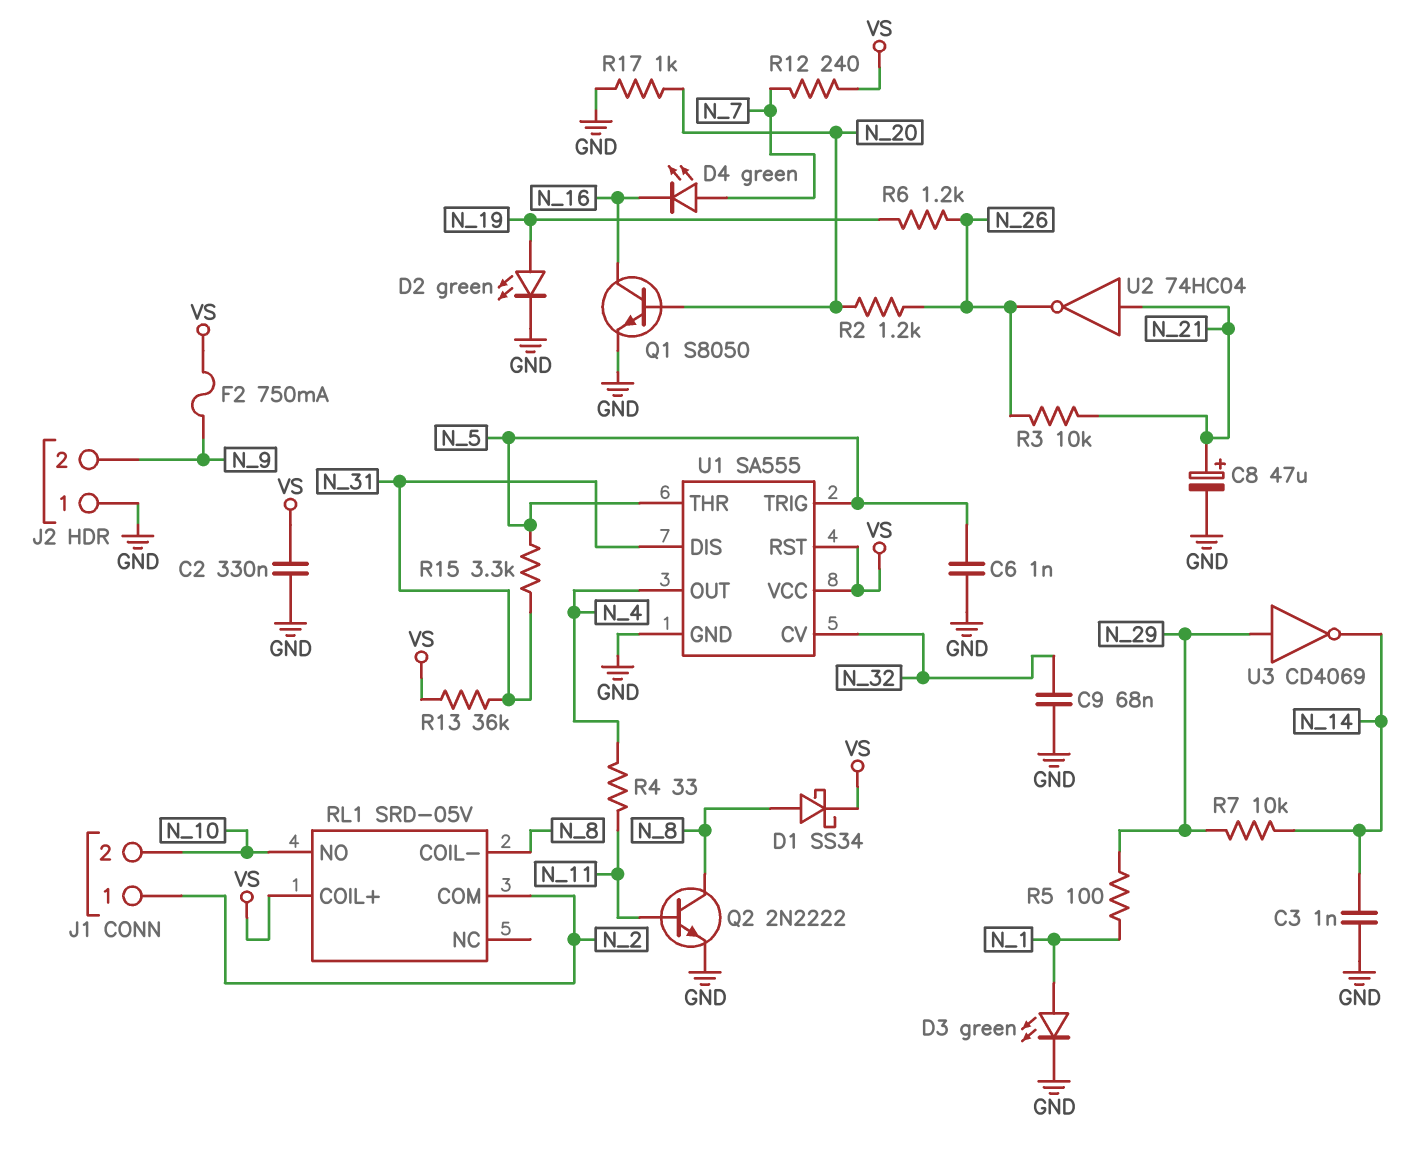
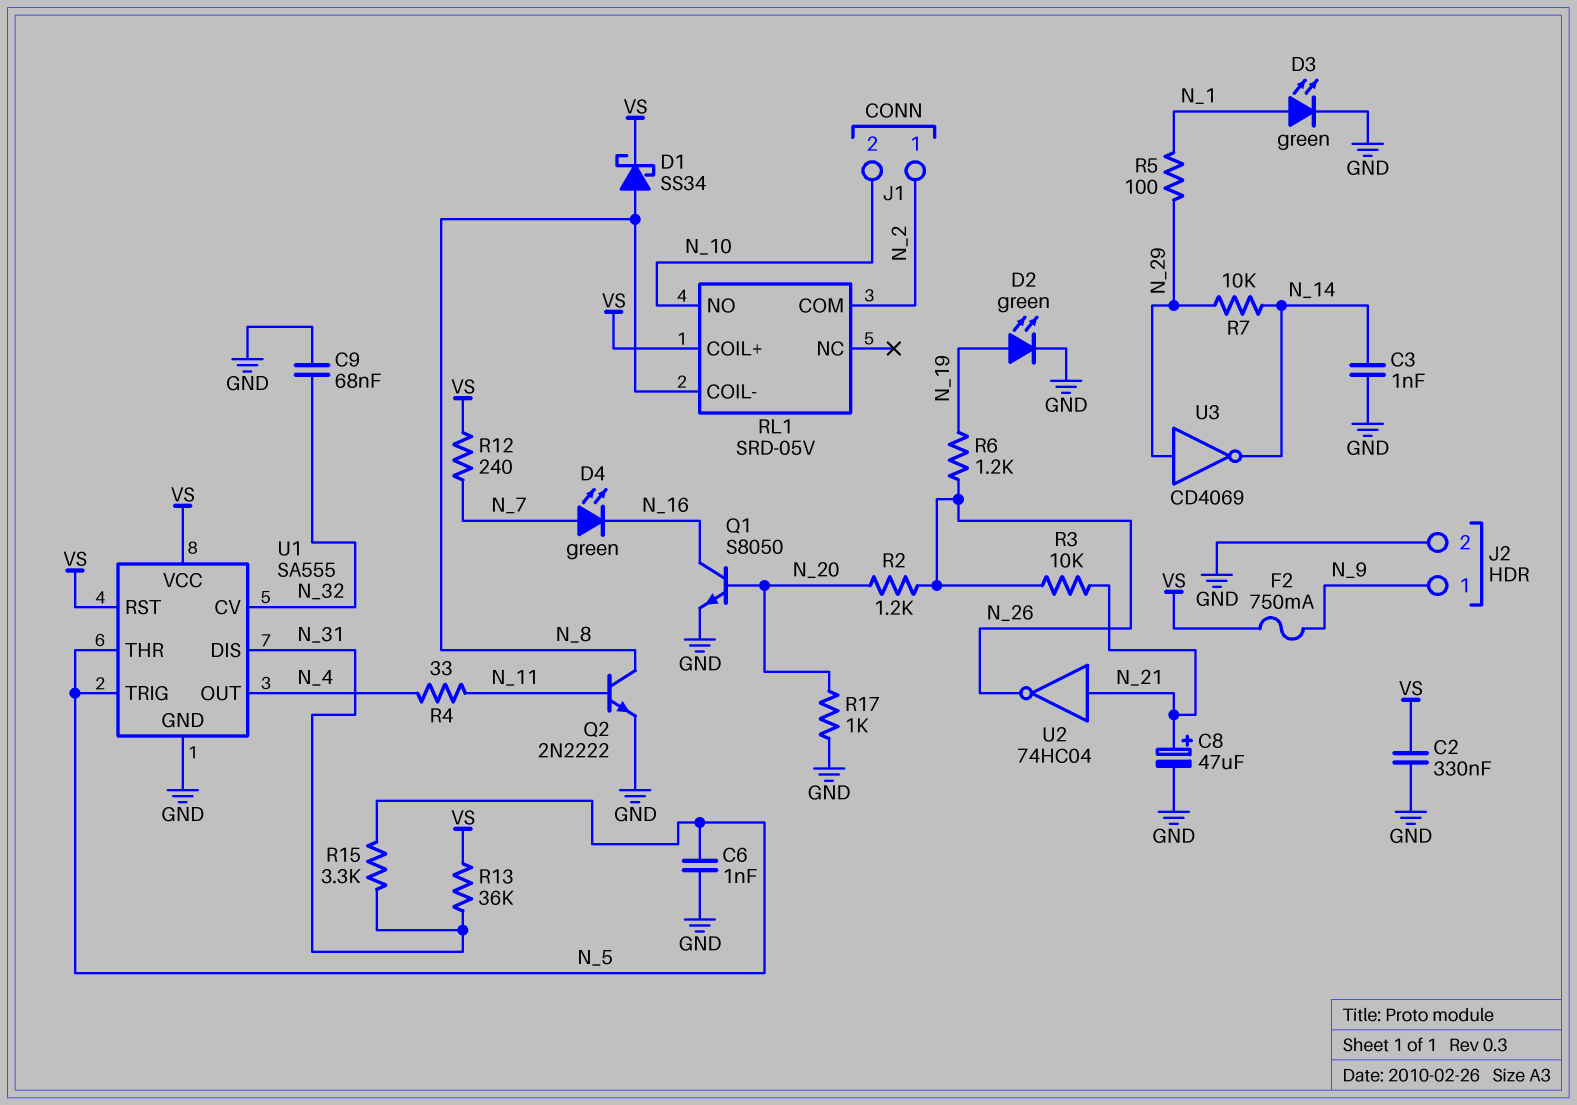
J2 pin 1: GND -> N_9
J2 pin 2: N_9 -> GND

